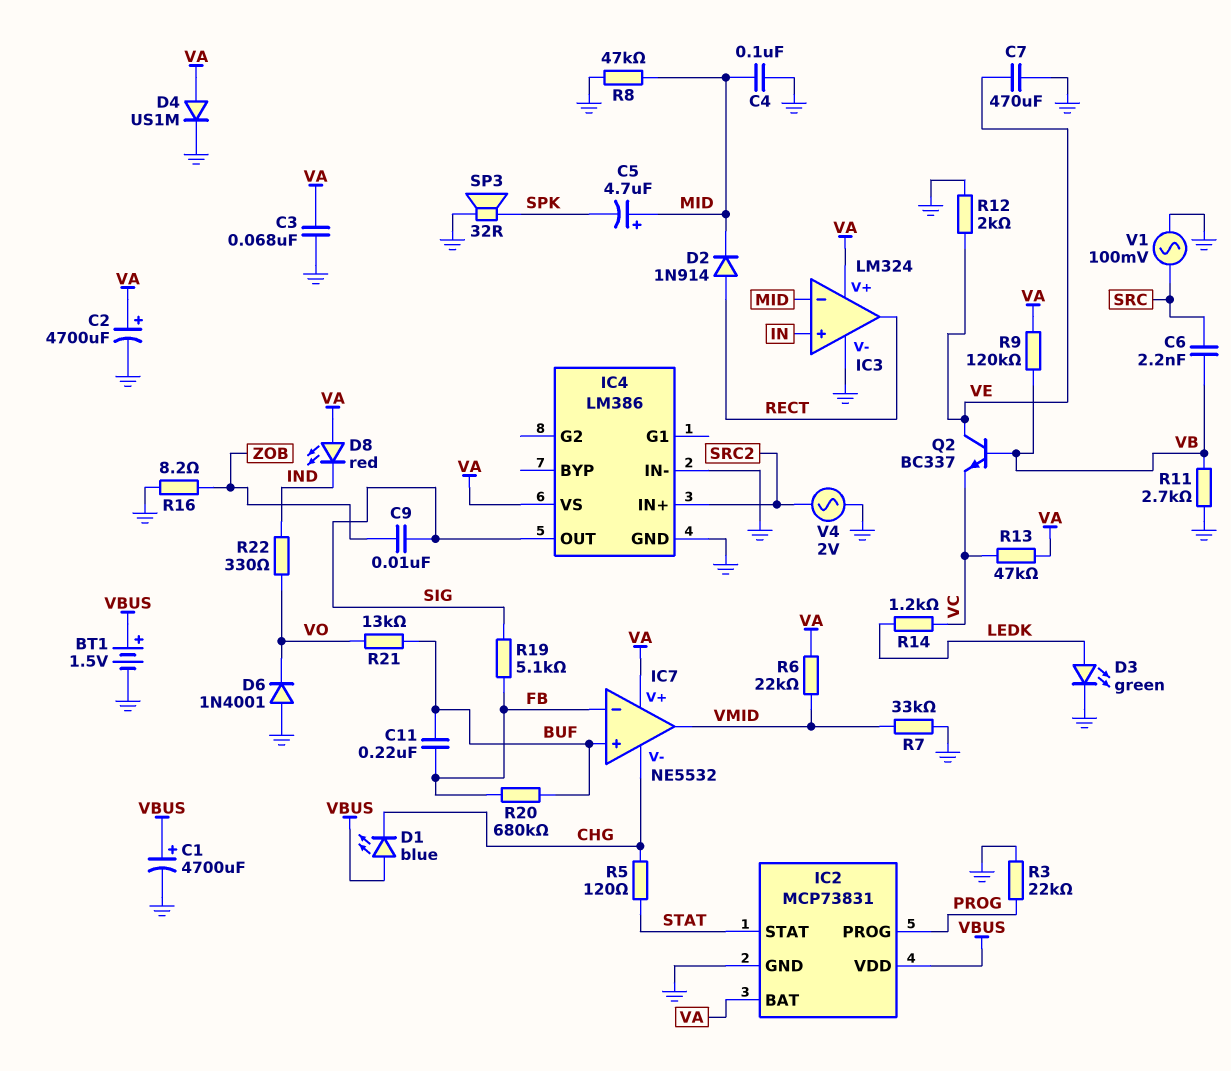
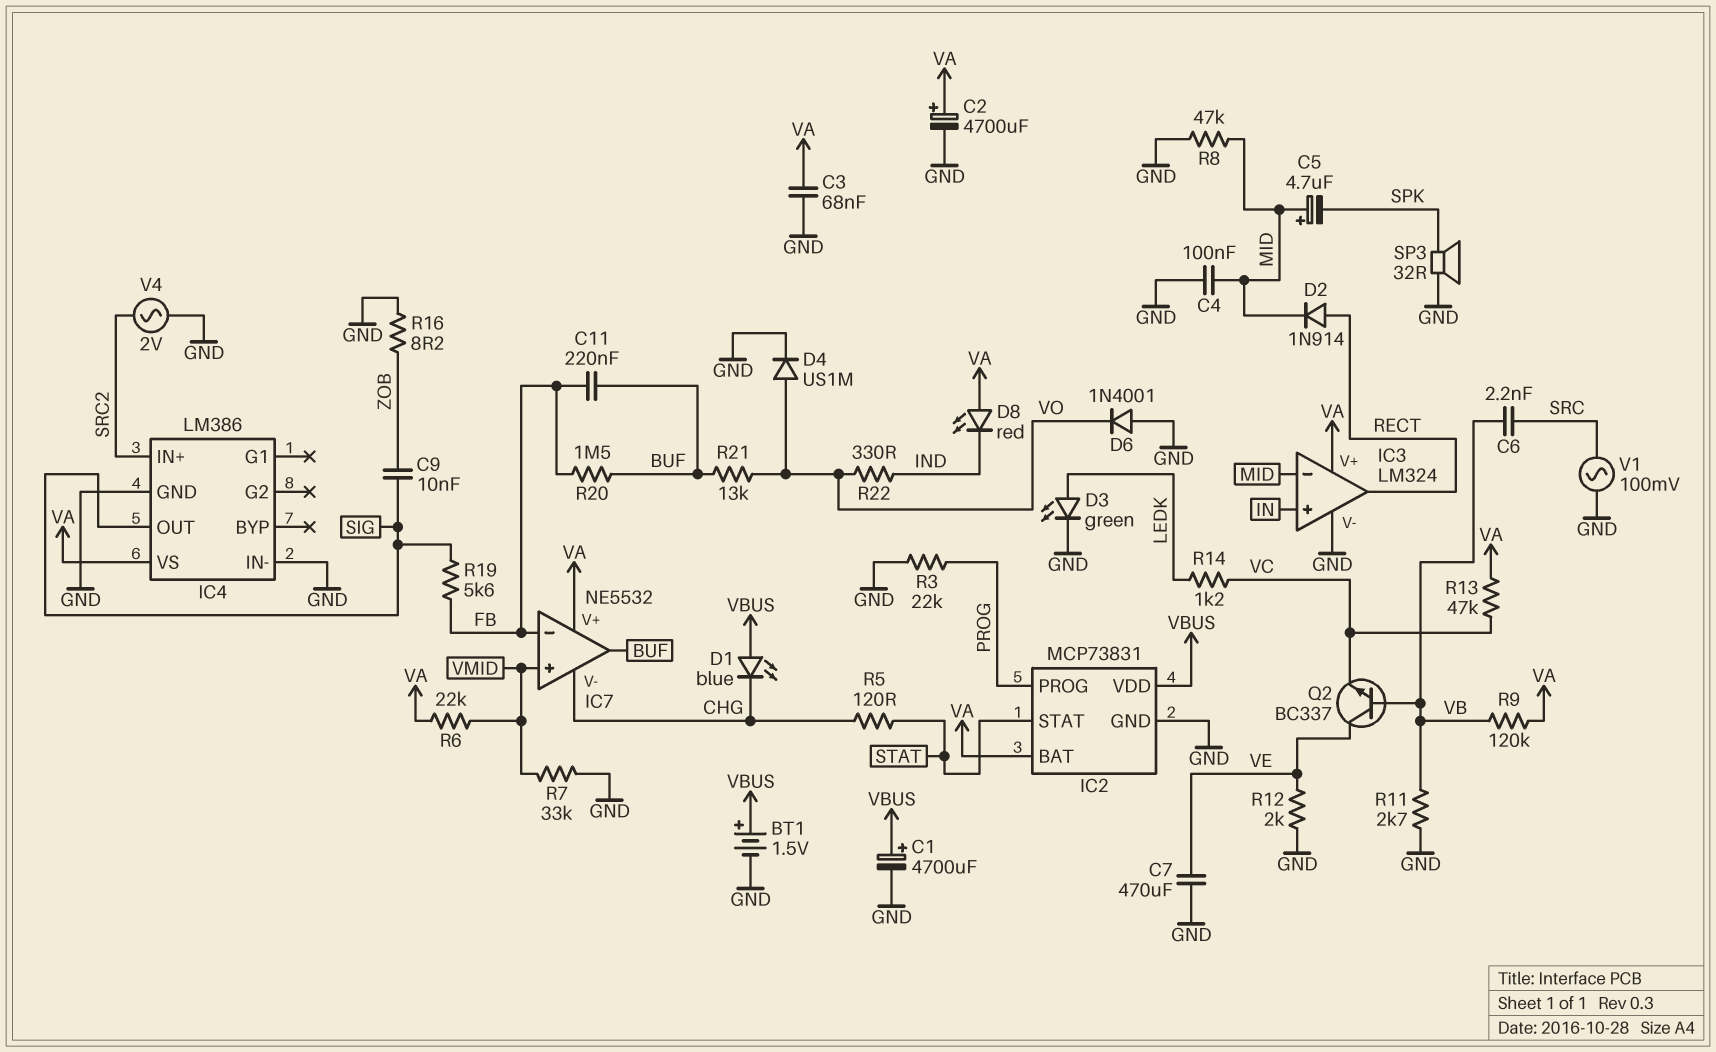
D4: diode US1M (A VA, K GND) -> diode US1M (A VO, K GND)
IC7 pin in+: BUF -> VMID
IC7 pin out: VMID -> BUF
R19: 5.1k (FB, SIG) -> 5.6k (FB, SIG)
R20: 680k (BUF, FB) -> 1.5M (BUF, FB)

